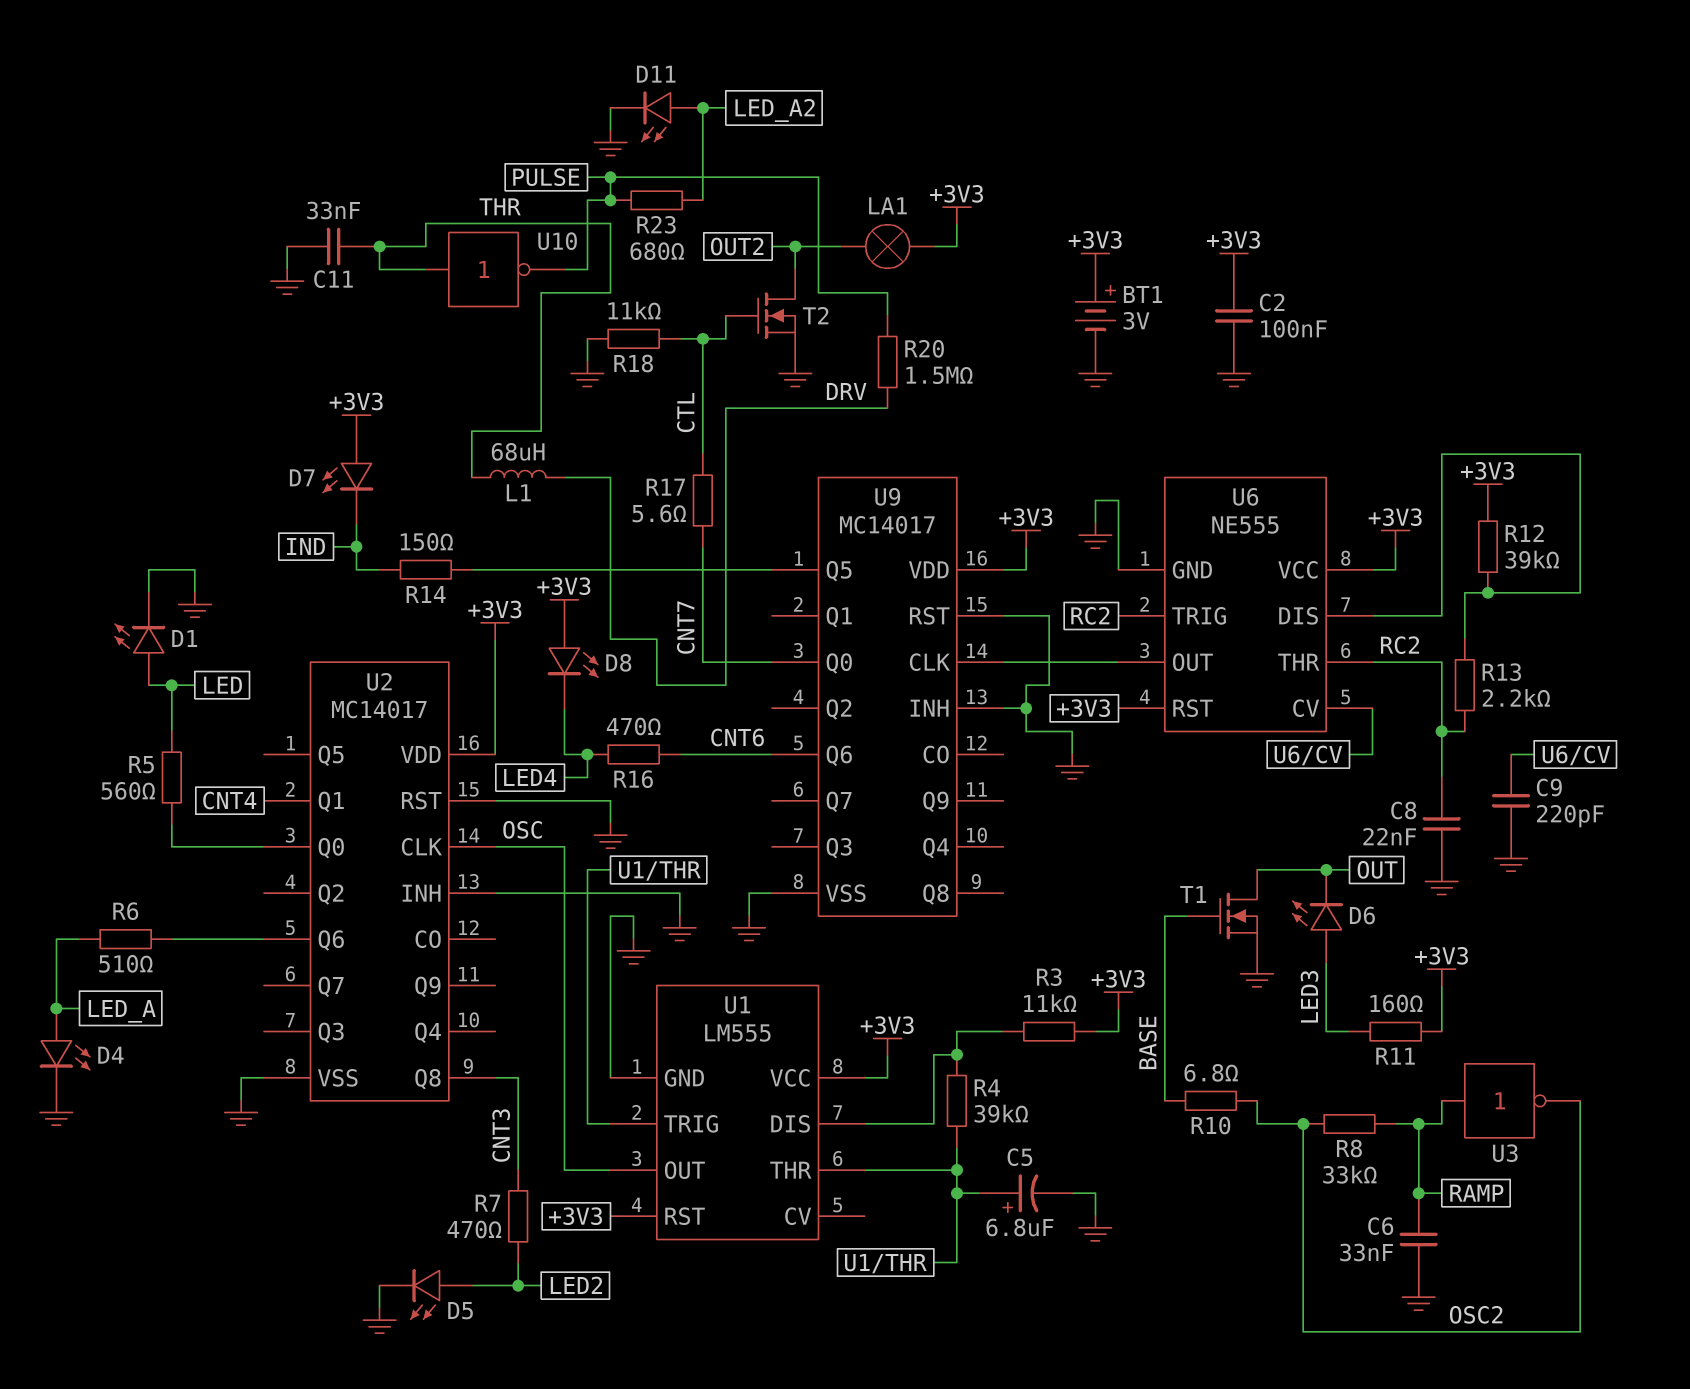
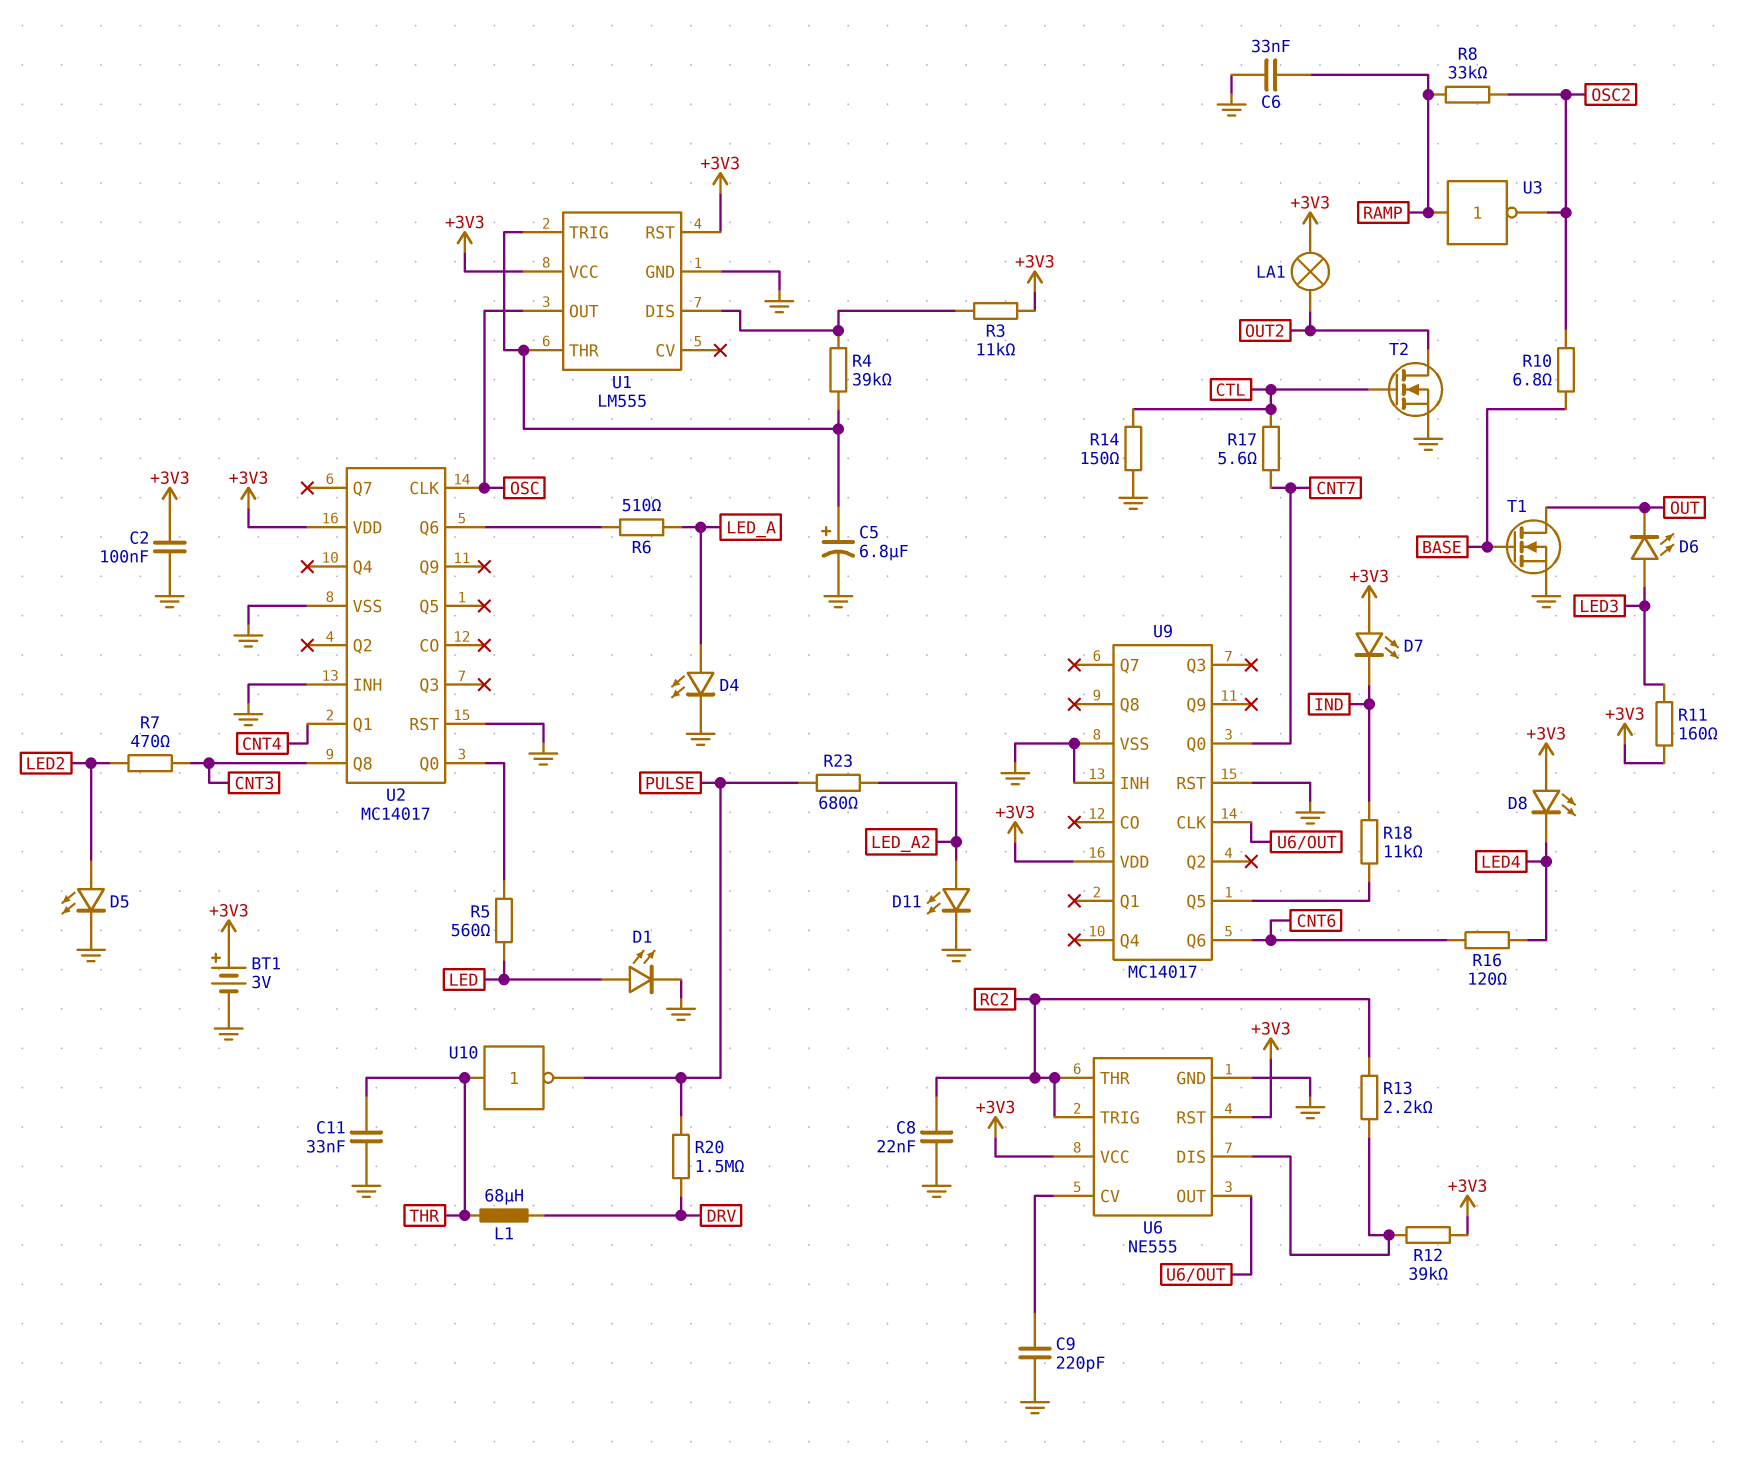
R14: 150 (IND, U9/Q5) -> 150 (CTL, GND)
R16: 470 (CNT6, LED4) -> 120 (CNT6, LED4)
R18: 11k (CTL, GND) -> 11k (IND, U9/Q5)

